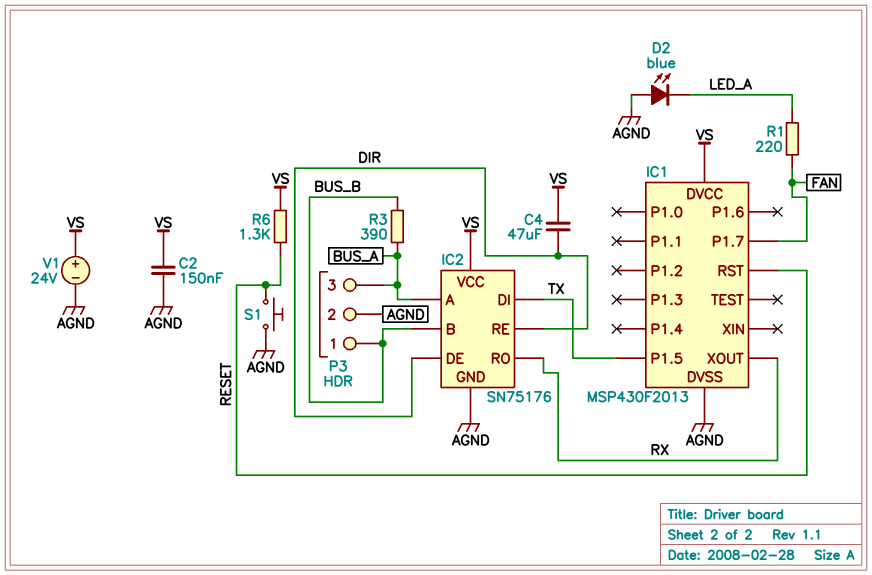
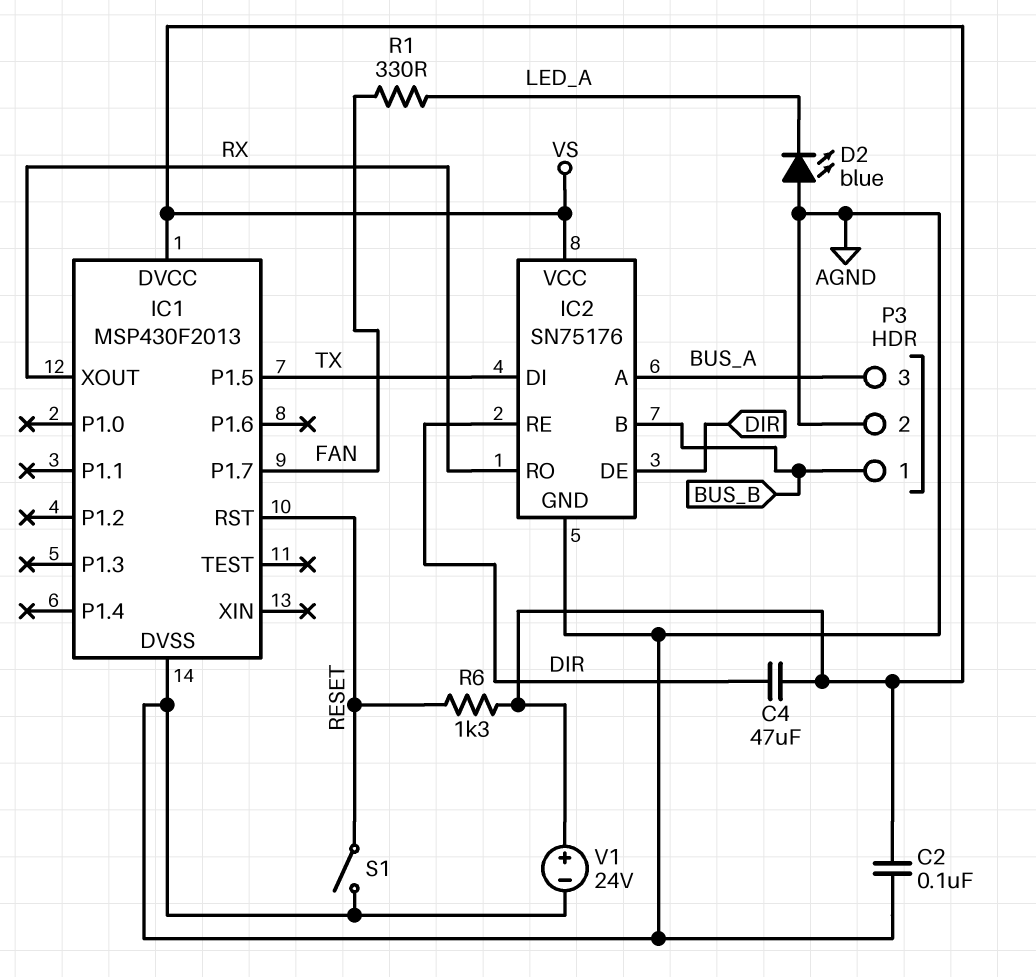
C2: 150nF (AGND, VS) -> 100nF (AGND, VS)
R1: 220 (FAN, LED_A) -> 330 (FAN, LED_A)
R3: 390 (BUS_A, BUS_B) -> none
S1: button (AGND, RESET) -> switch (AGND, RESET)

